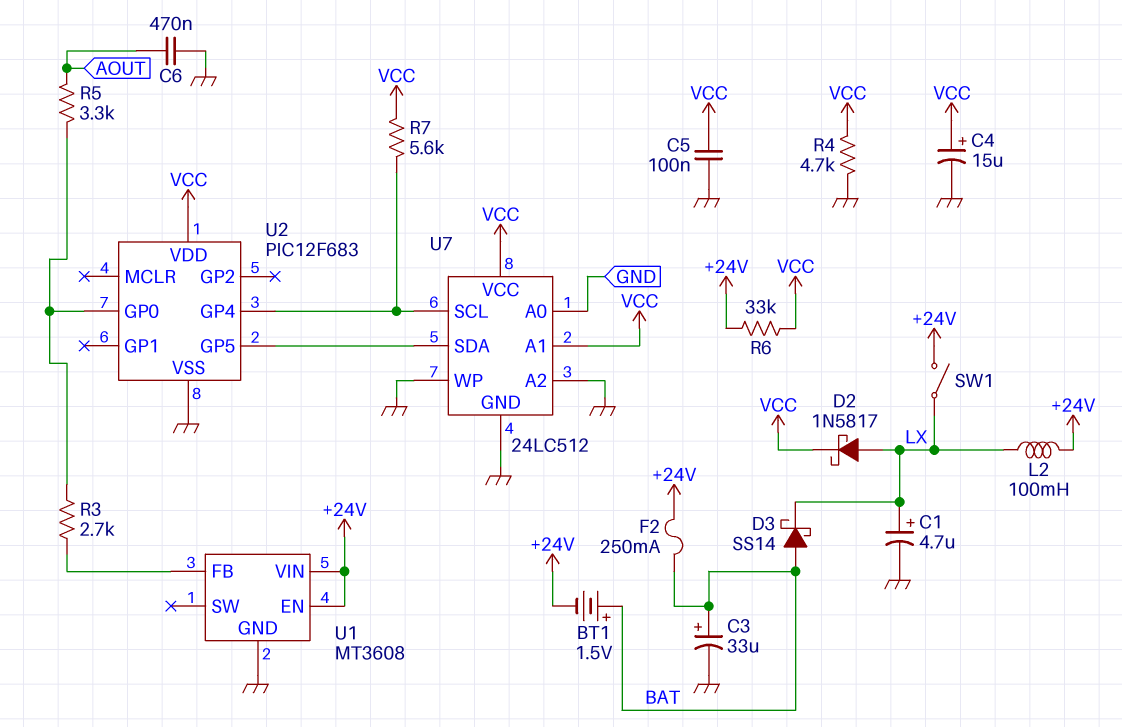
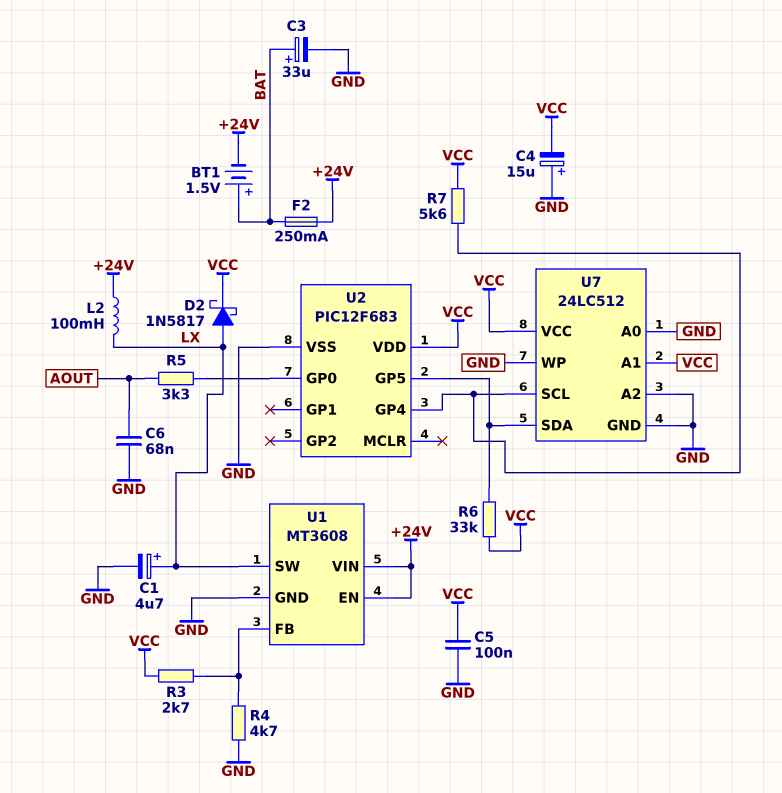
C4: 15uF (plus VCC, minus GND) -> 15uF (plus GND, minus VCC)
C6: 470nF (AOUT, GND) -> 68nF (AOUT, GND)
D3: schottky SS14 (A BAT, K LX) -> none
R3: 2.7k (U1/FB, U2/GP0) -> 2.7k (U1/FB, VCC)
R4: 4.7k (GND, VCC) -> 4.7k (GND, U1/FB)
R6: 33k (+24V, VCC) -> 33k (U2/GP5, VCC)
SW1: switch (+24V, LX) -> none
U1 pin SW: none -> LX

